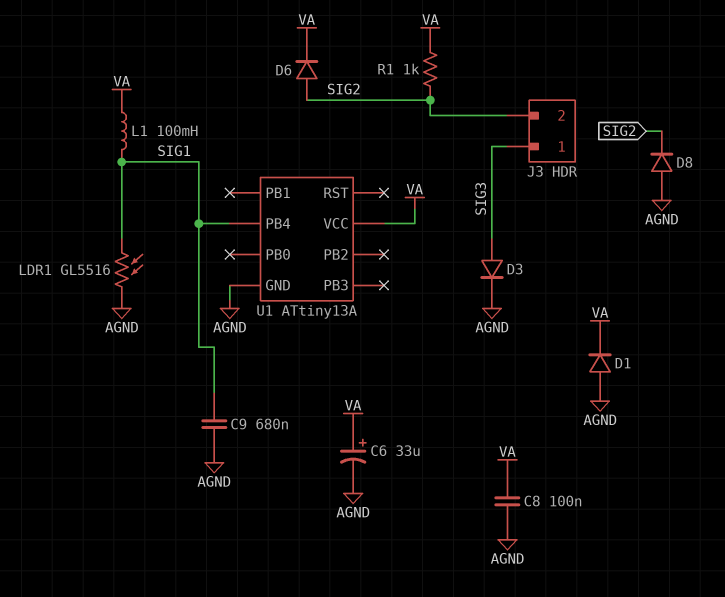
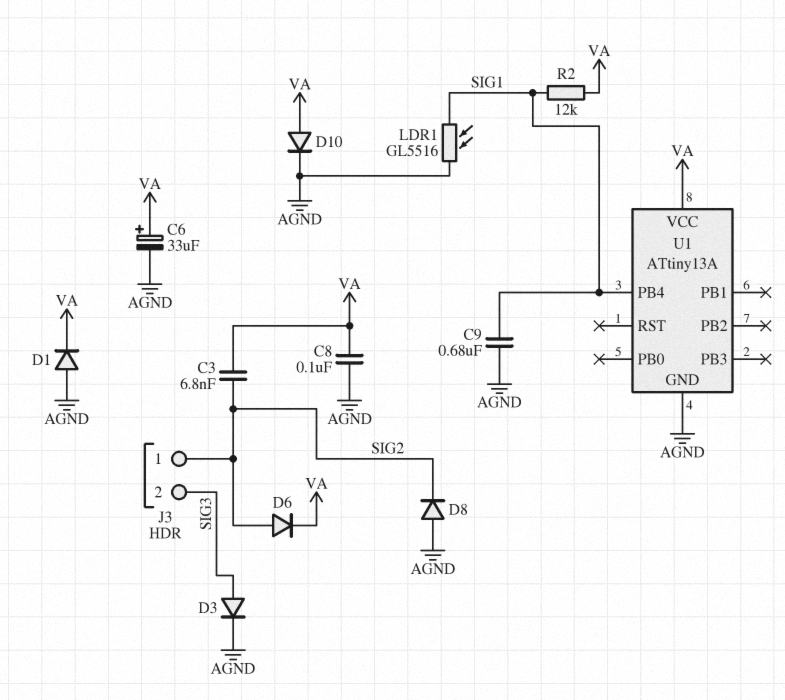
C3: none -> 6.8nF (SIG2, VA)
D10: none -> diode (A VA, K AGND)
J3 pin 1: SIG3 -> SIG2
J3 pin 2: SIG2 -> SIG3
L1: 100mH (SIG1, VA) -> none
R1: 1k (SIG2, VA) -> none
R2: none -> 12k (SIG1, VA)

